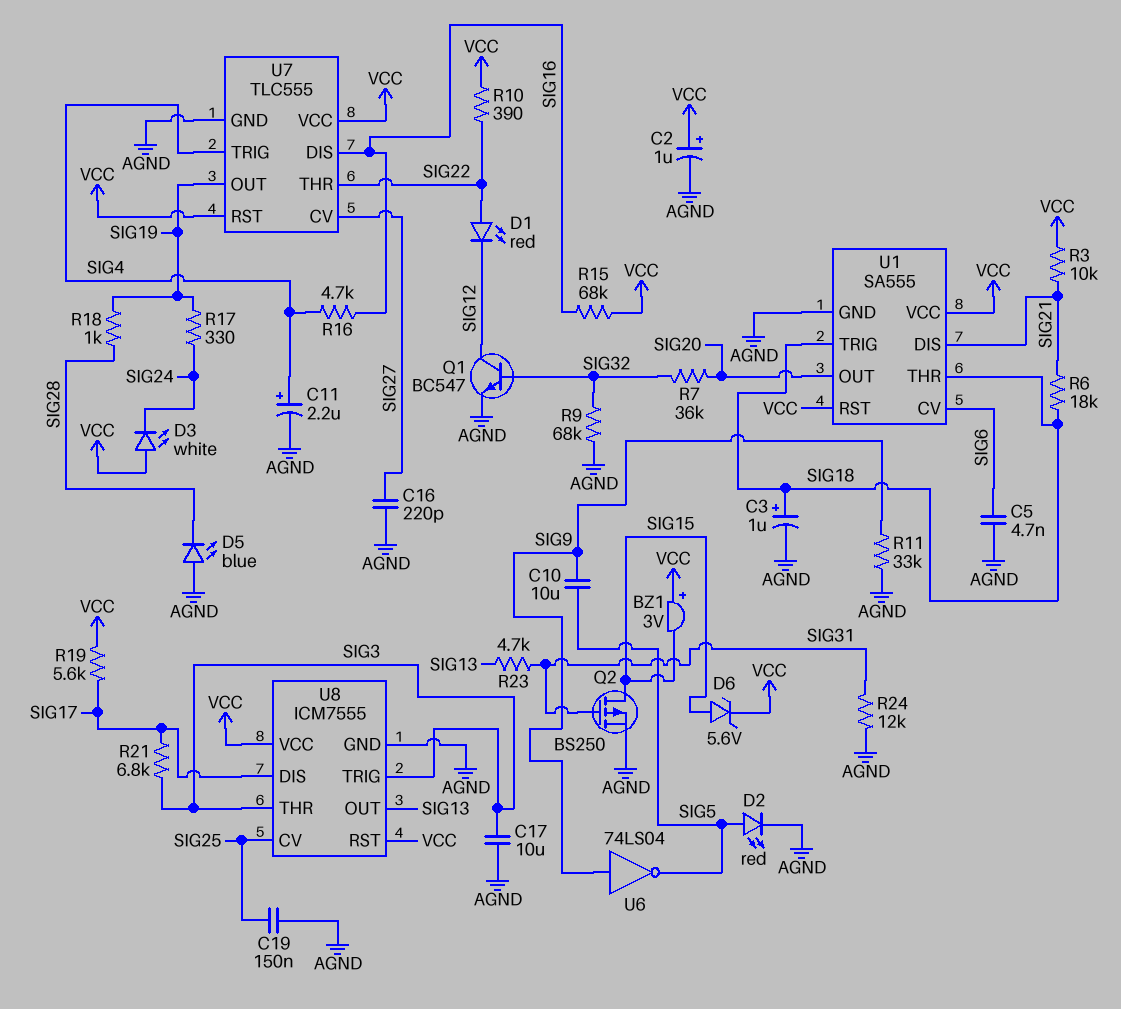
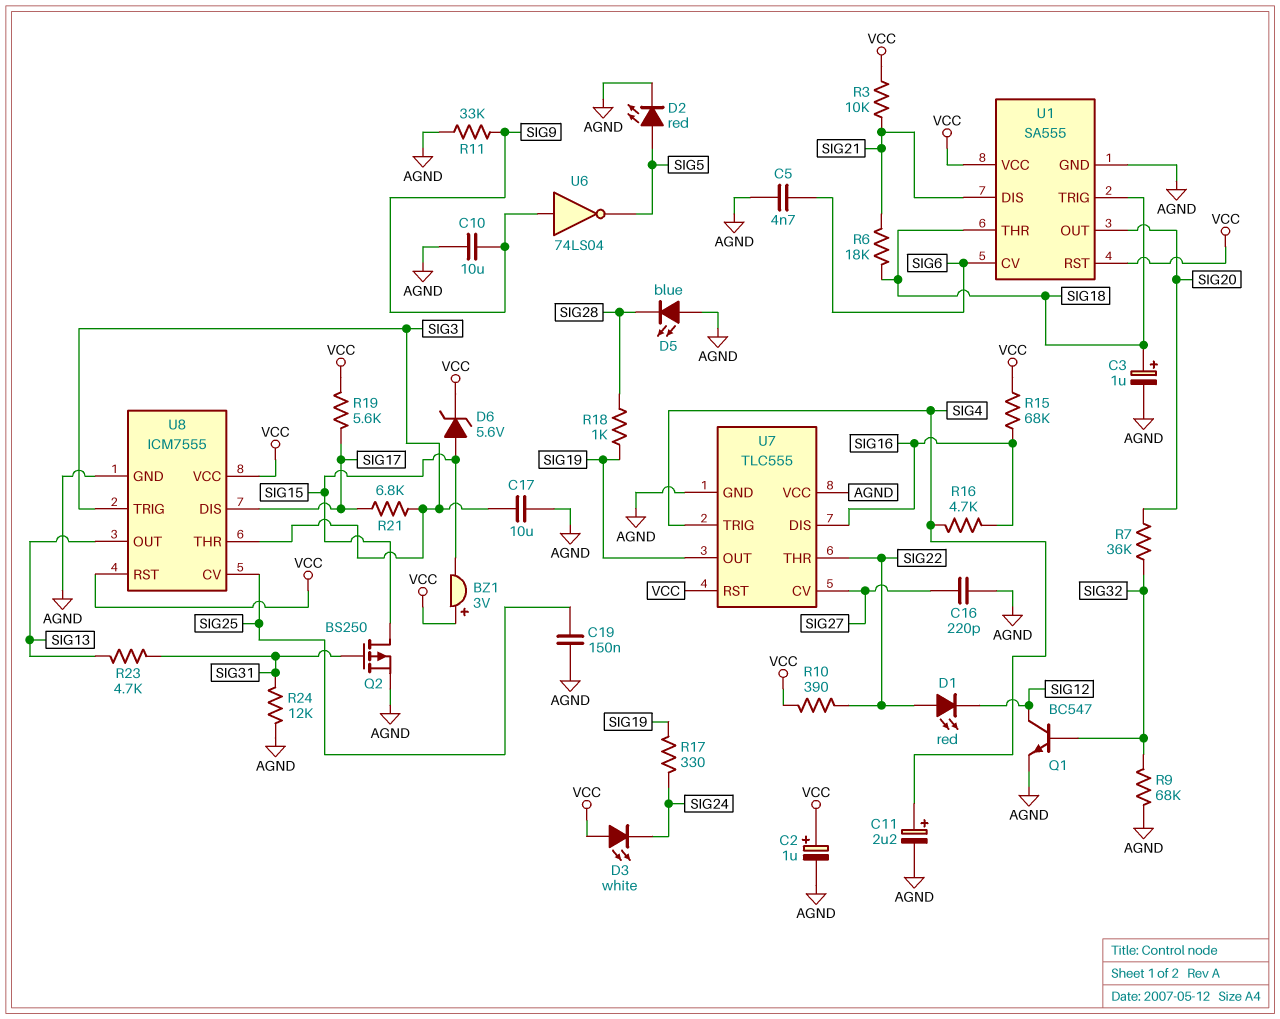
C10: 10uF (SIG5, SIG9) -> 10uF (AGND, SIG9)
U7 pin VCC: VCC -> AGND

